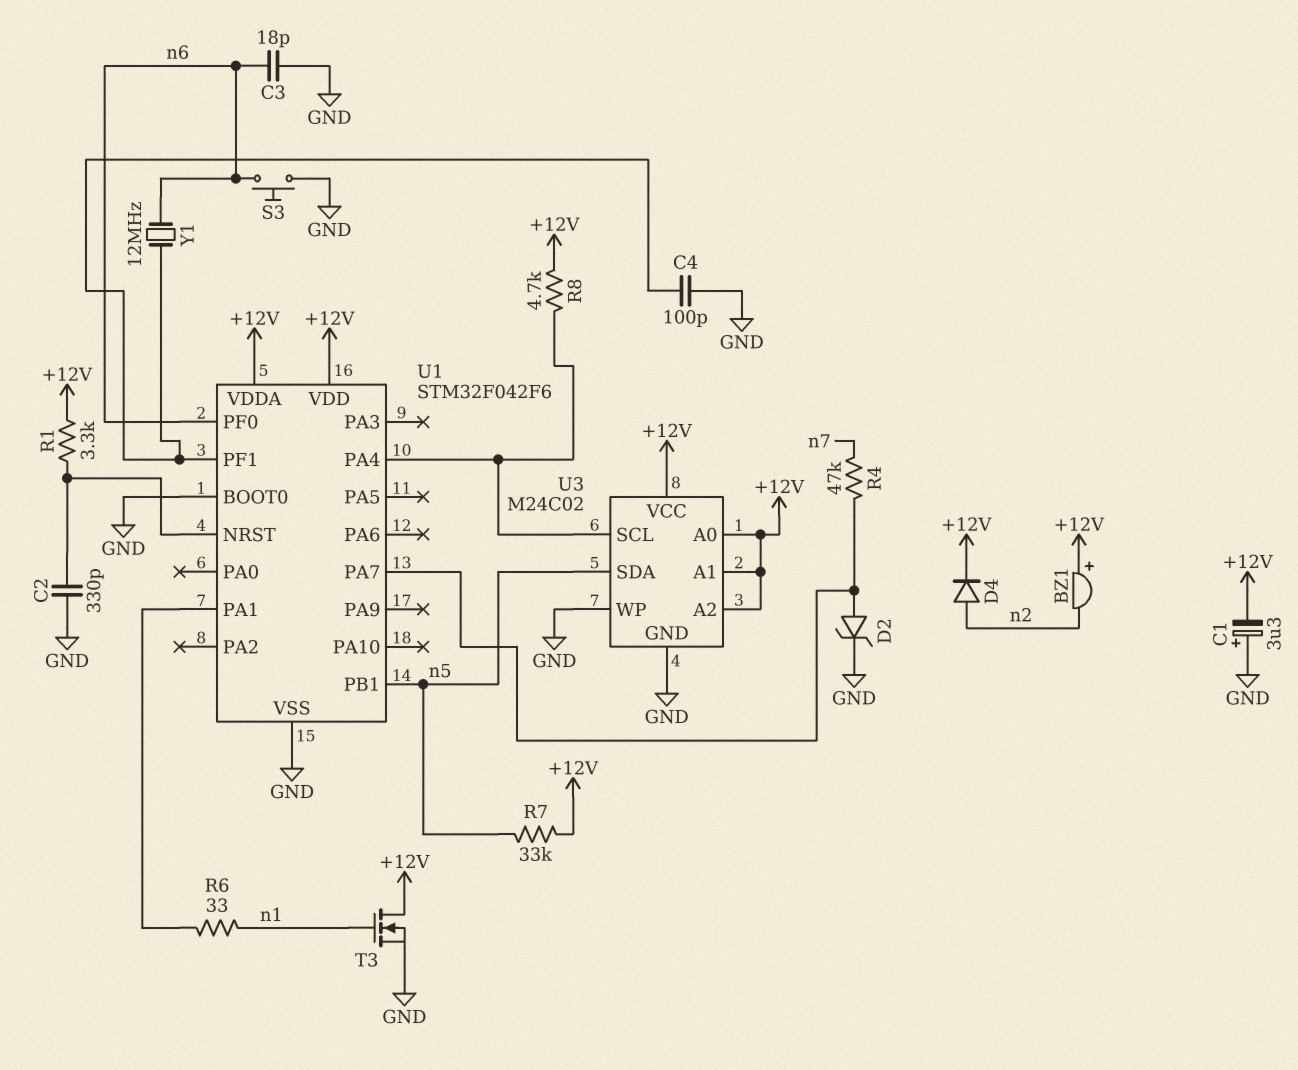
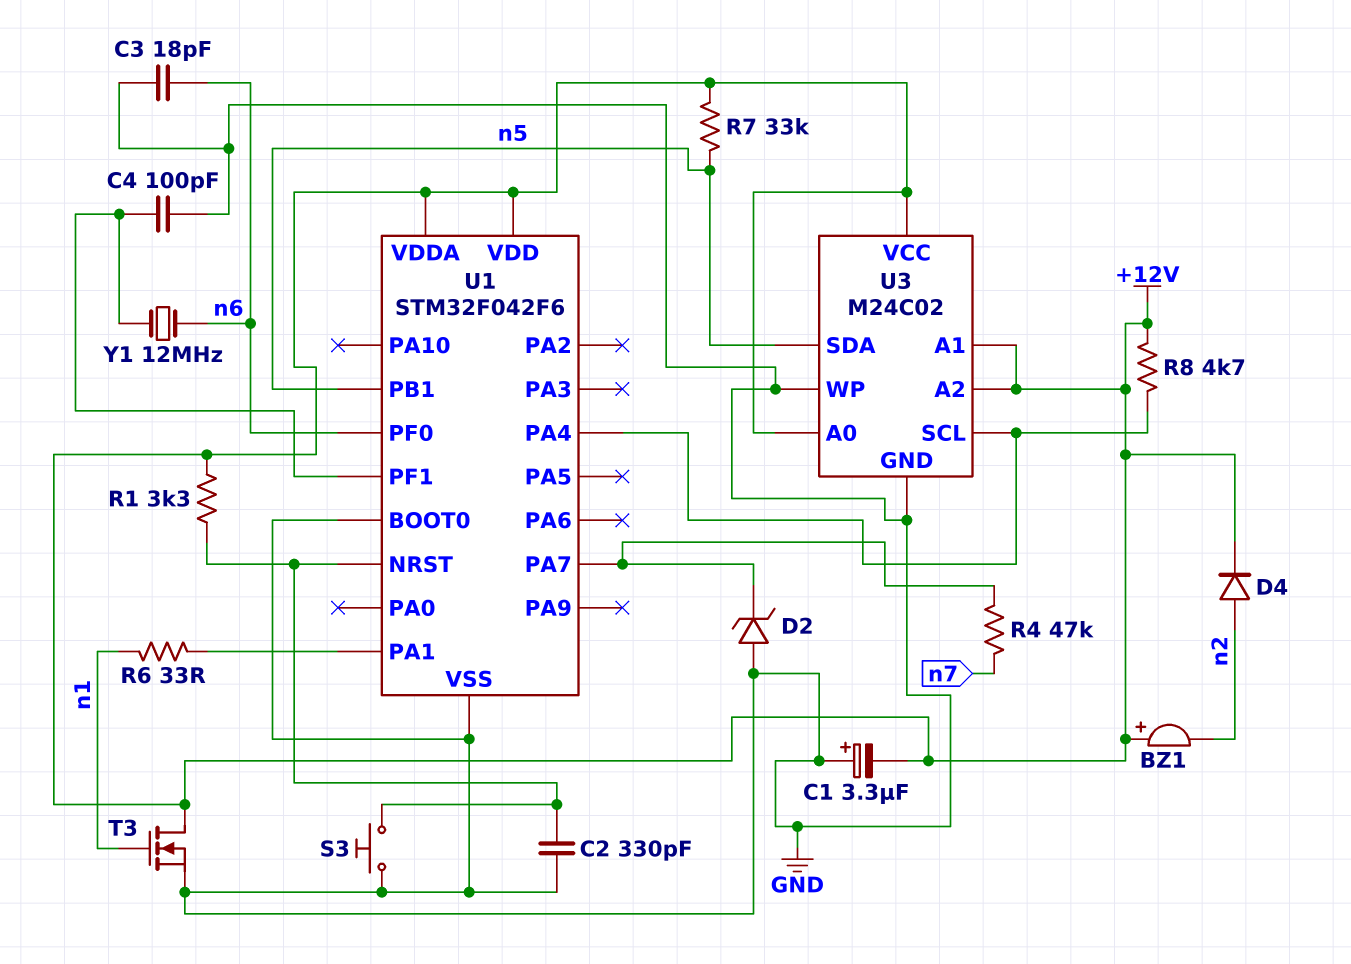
D2: zener (A U1/PA7, K GND) -> zener (A GND, K U1/PA7)
S3: button (GND, n6) -> button (GND, U1/NRST)

